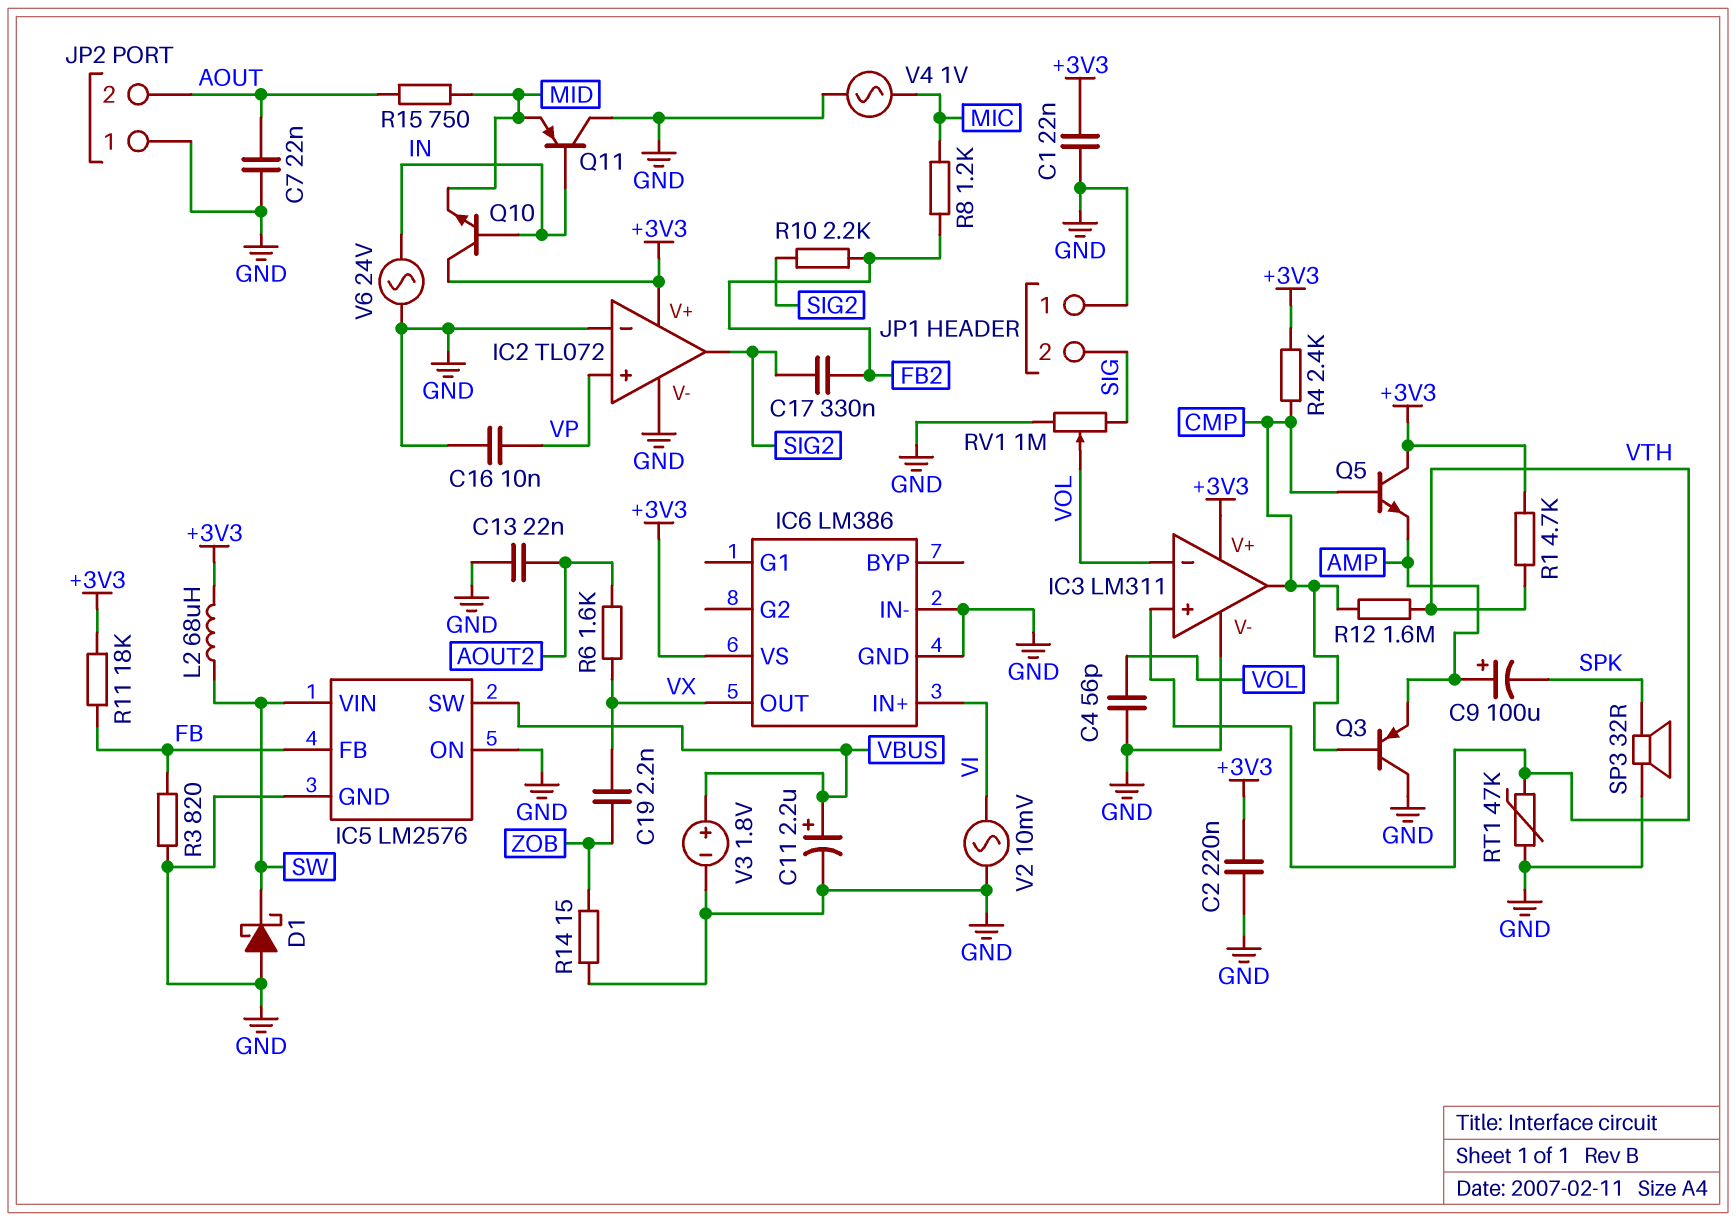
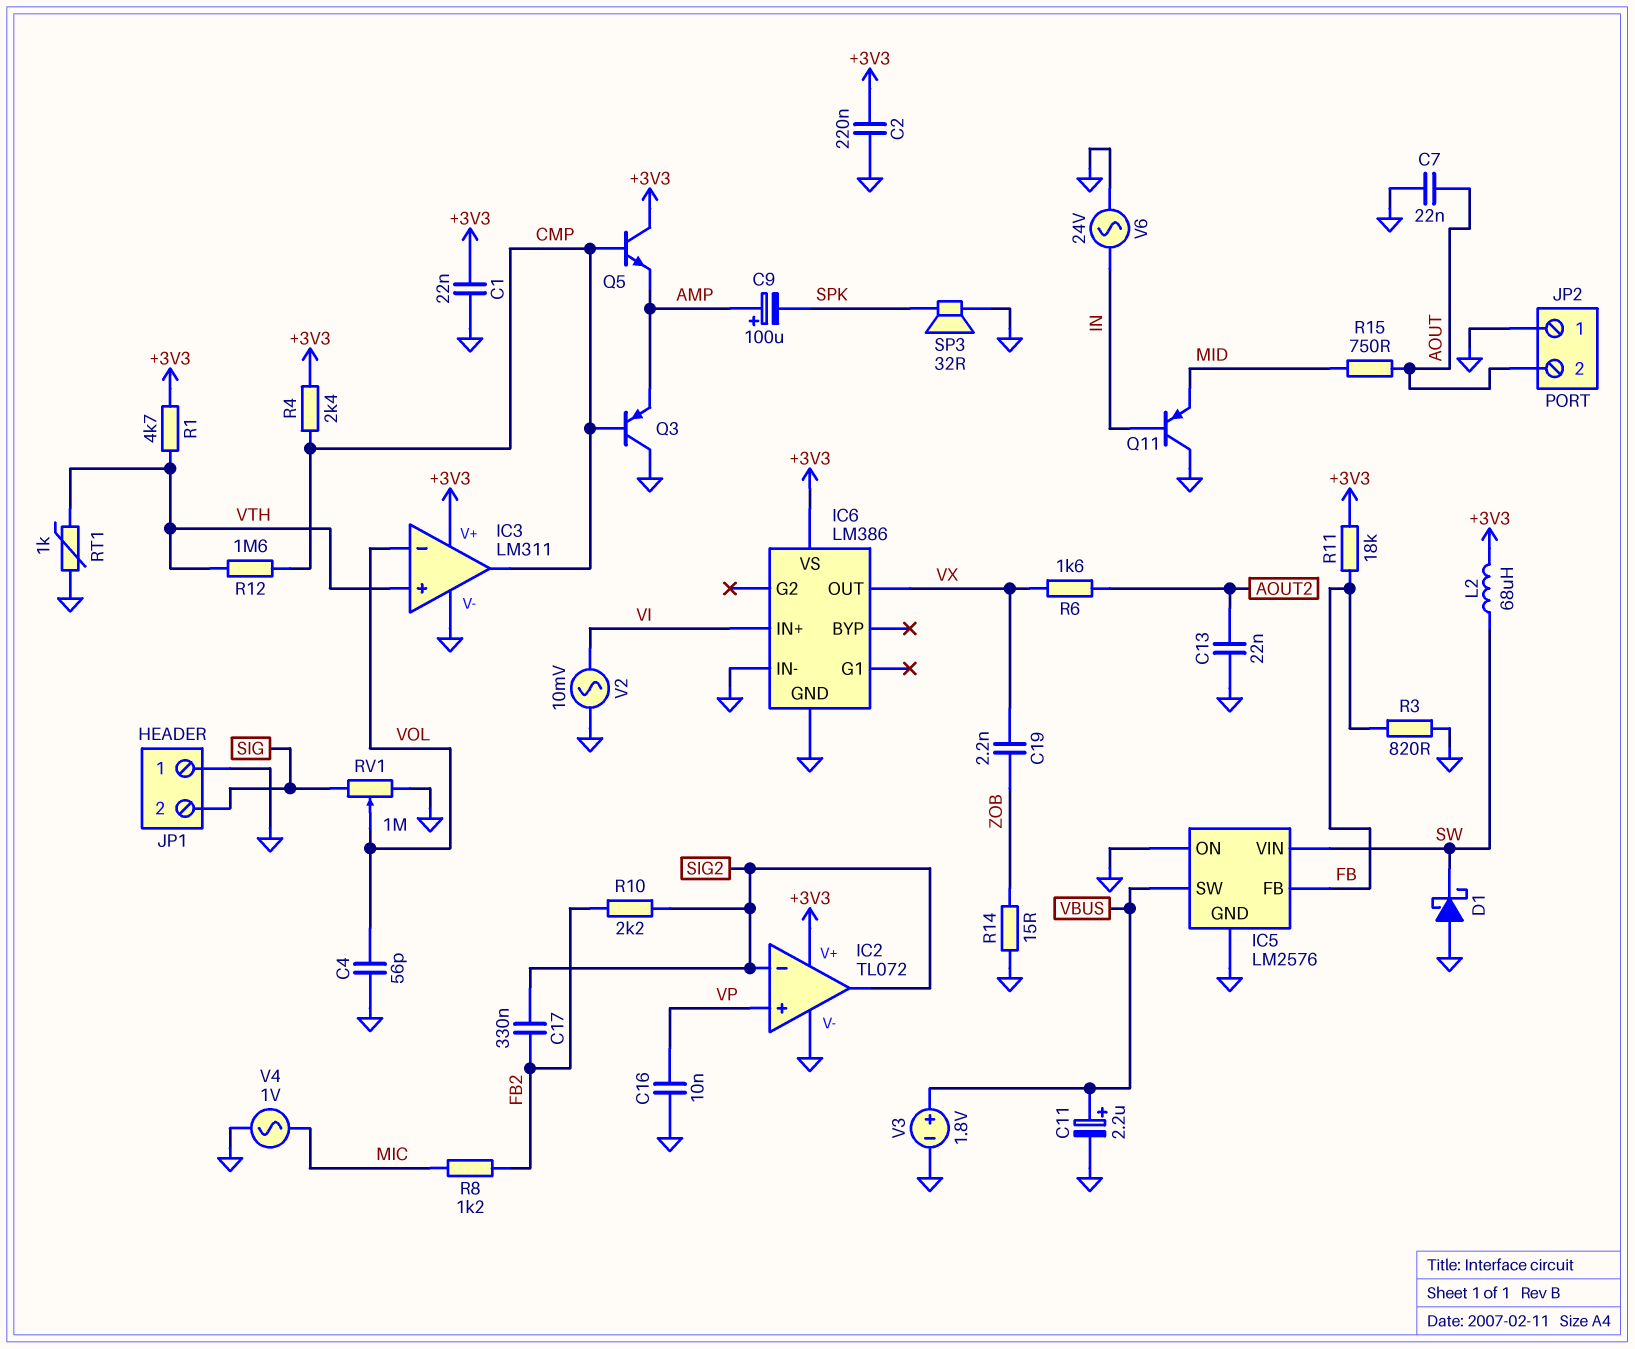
IC2 pin in-: GND -> SIG2
Q10: NPN (B IN, C +3V3, E MID) -> none
RT1: 47k (GND, VTH) -> 1k (GND, VTH)

